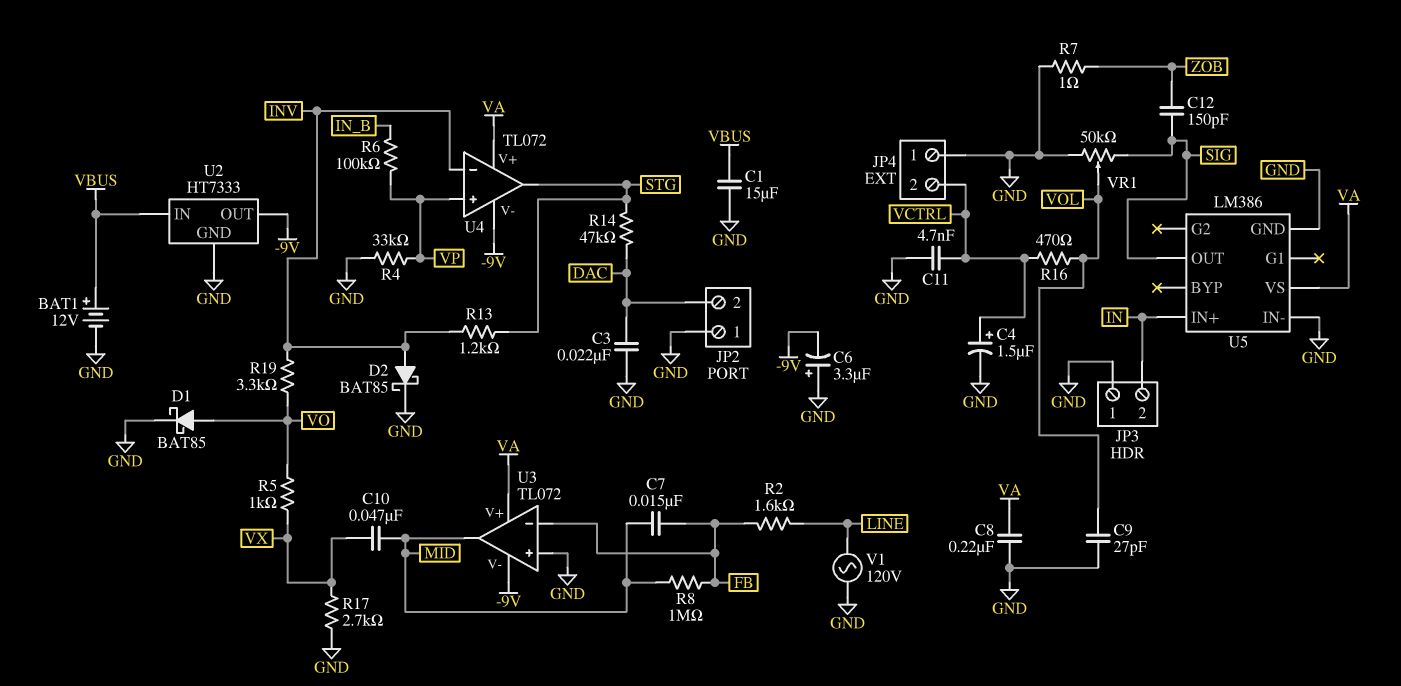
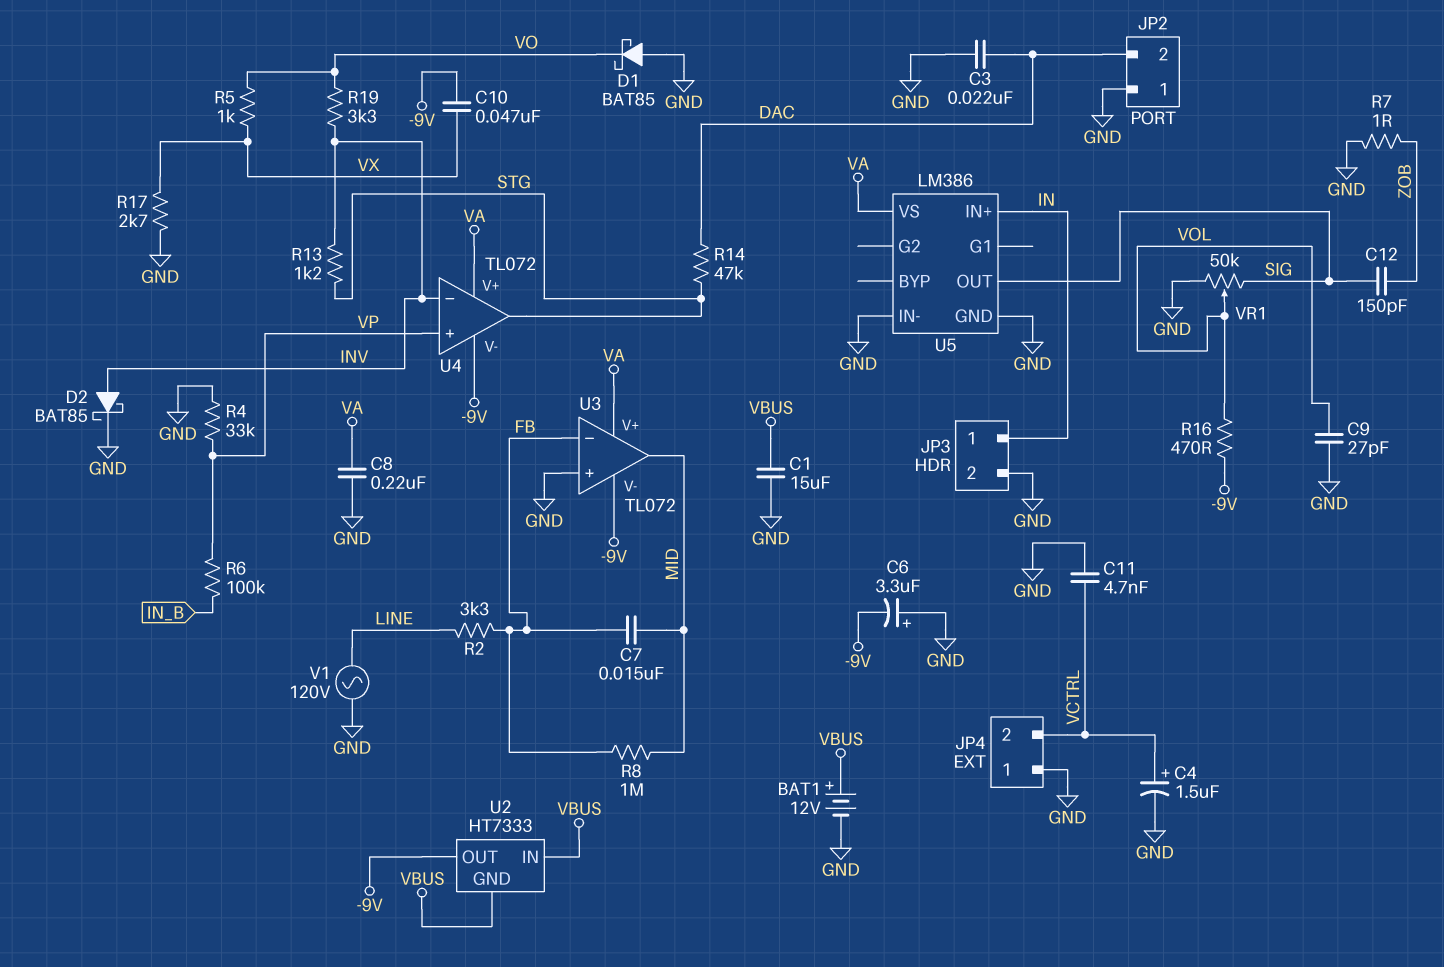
C10: 47nF (MID, VX) -> 47nF (-9V, VX)
D1: schottky BAT85 (A VO, K GND) -> schottky BAT85 (A GND, K VO)
JP3 pin 1: GND -> IN
JP3 pin 2: IN -> GND
R2: 1.6k (FB, LINE) -> 3.3k (FB, LINE)
R16: 470 (VCTRL, VOL) -> 470 (-9V, VOL)
U2 pin GND: GND -> VBUS

